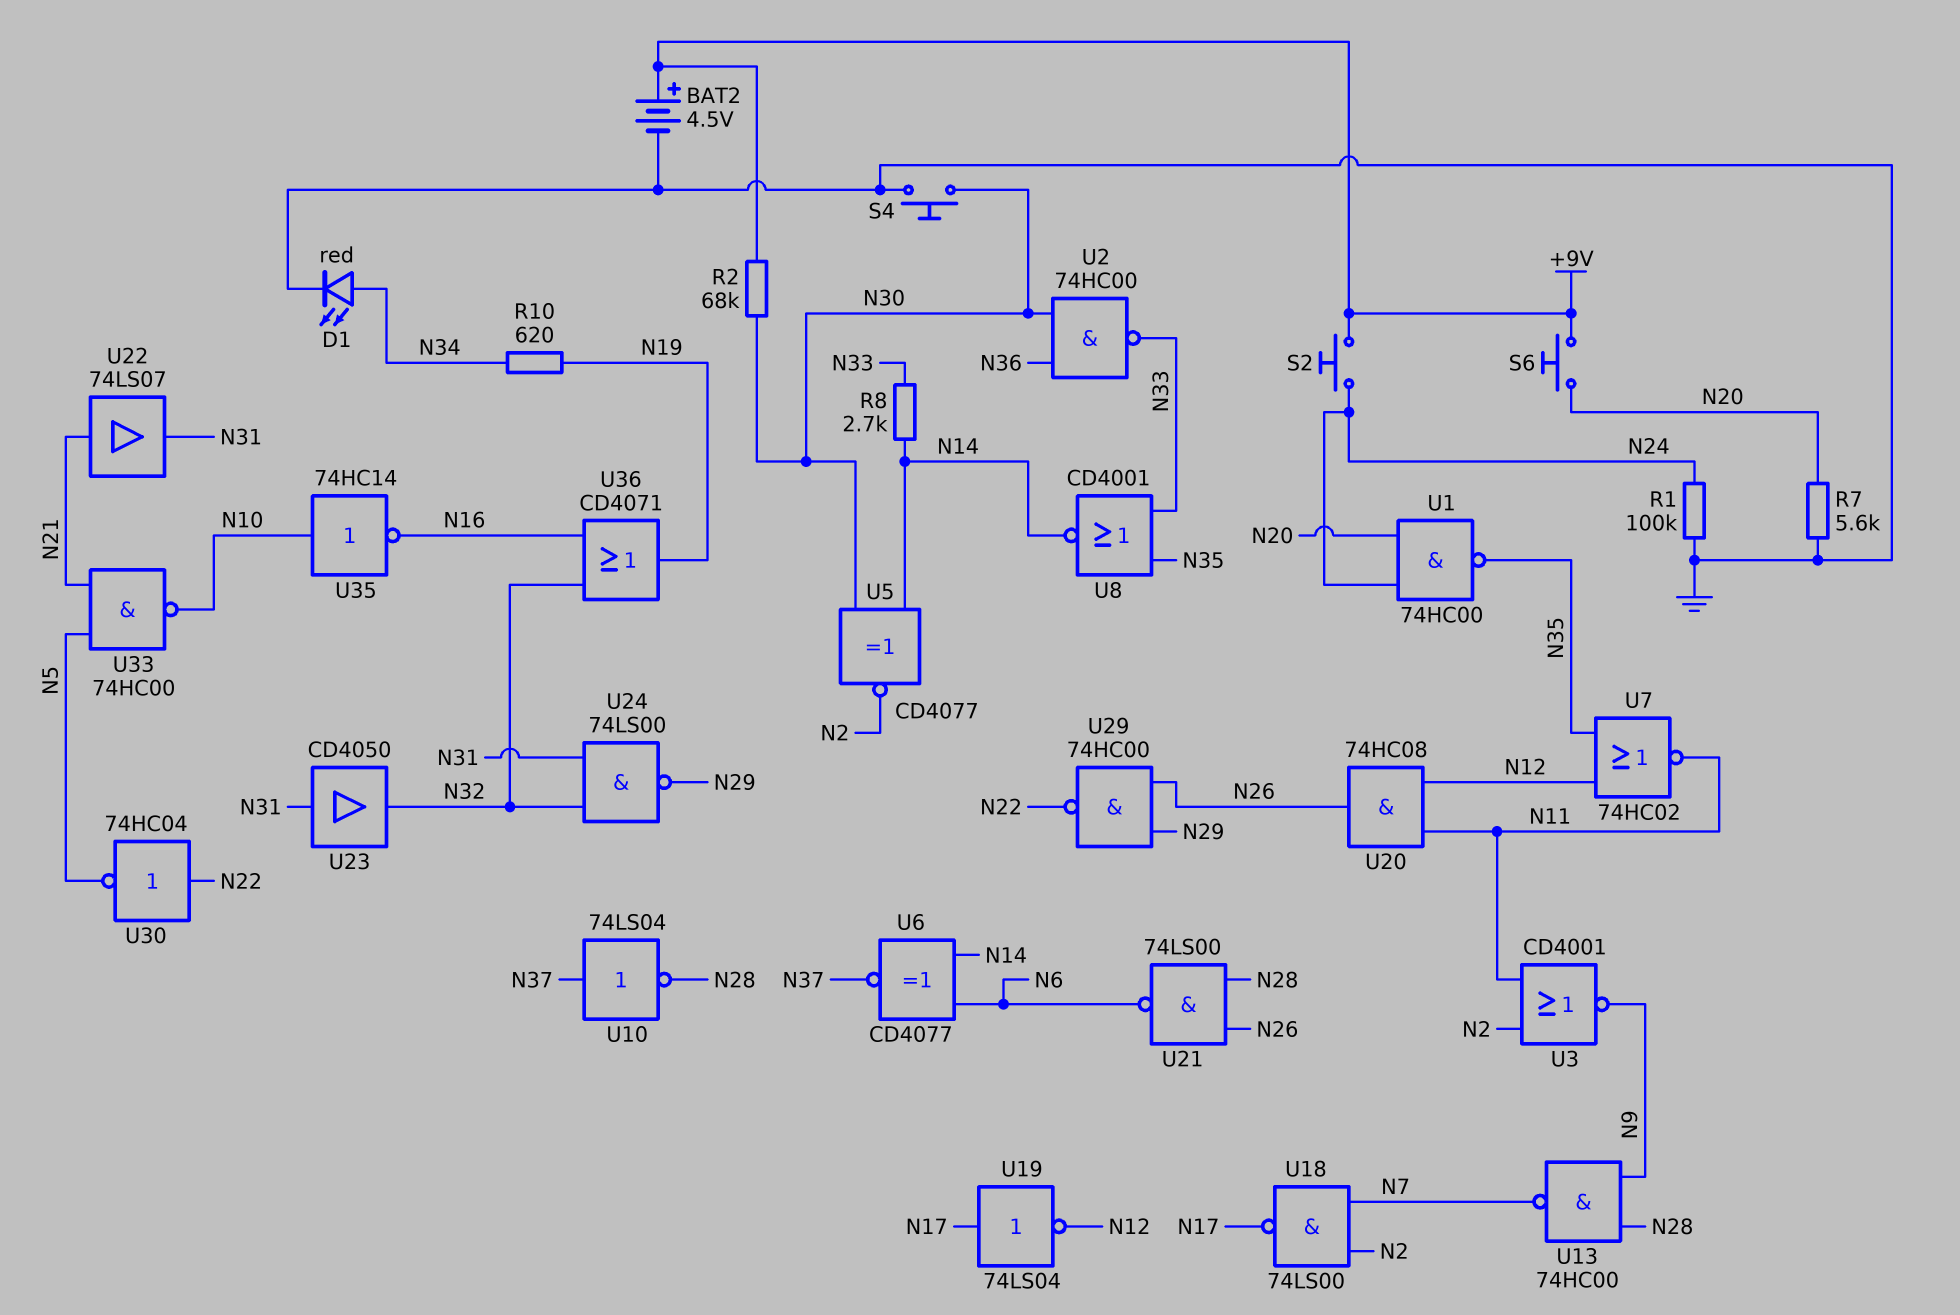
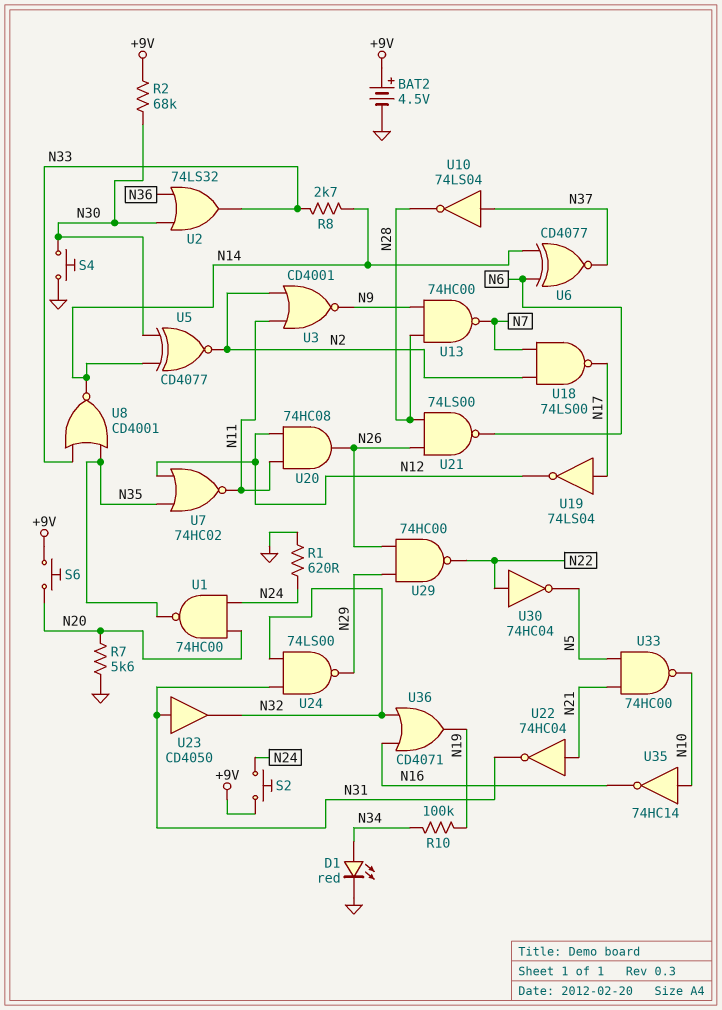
R1: 100k (GND, N24) -> 620 (GND, N24)
R10: 620 (N19, N34) -> 100k (N19, N34)
U2: NAND 74HC00 (in N30, in N36, out N33) -> OR 74LS32 (in N30, in N36, out N33)
U22: buffer 74LS07 (in N21, out N31) -> NOT 74HC04 (in N21, out N31)

